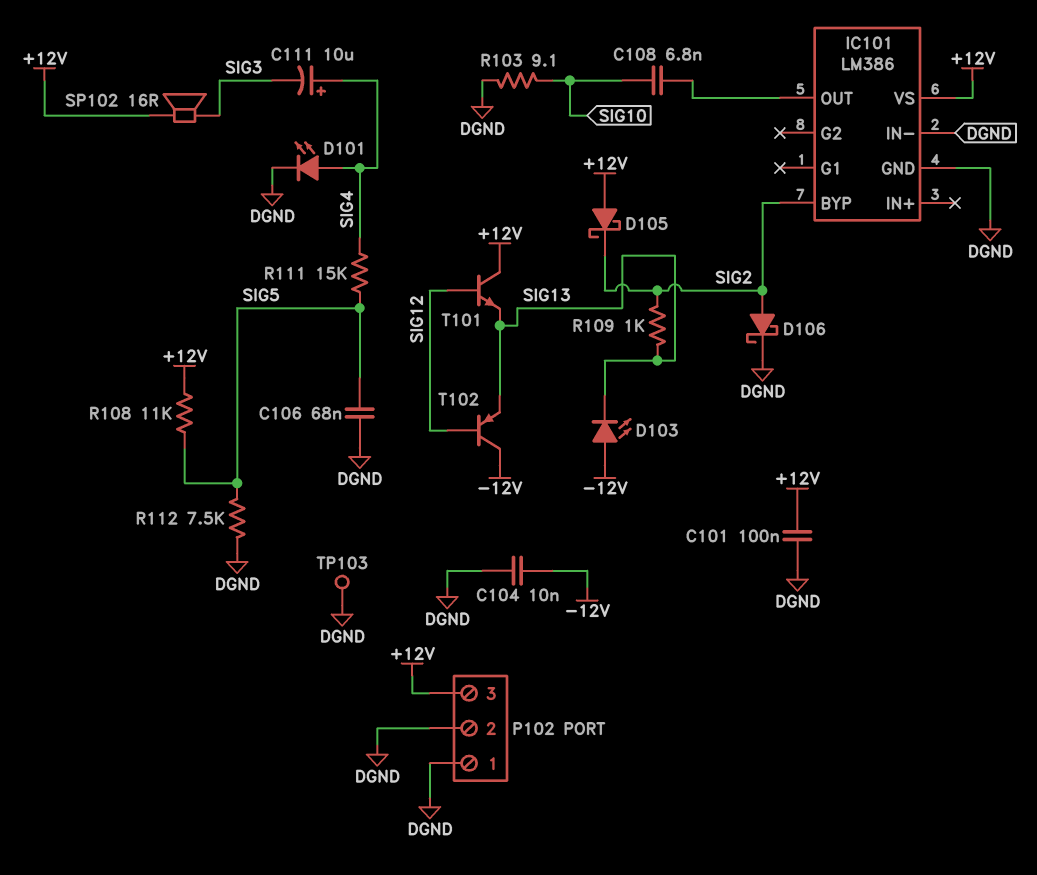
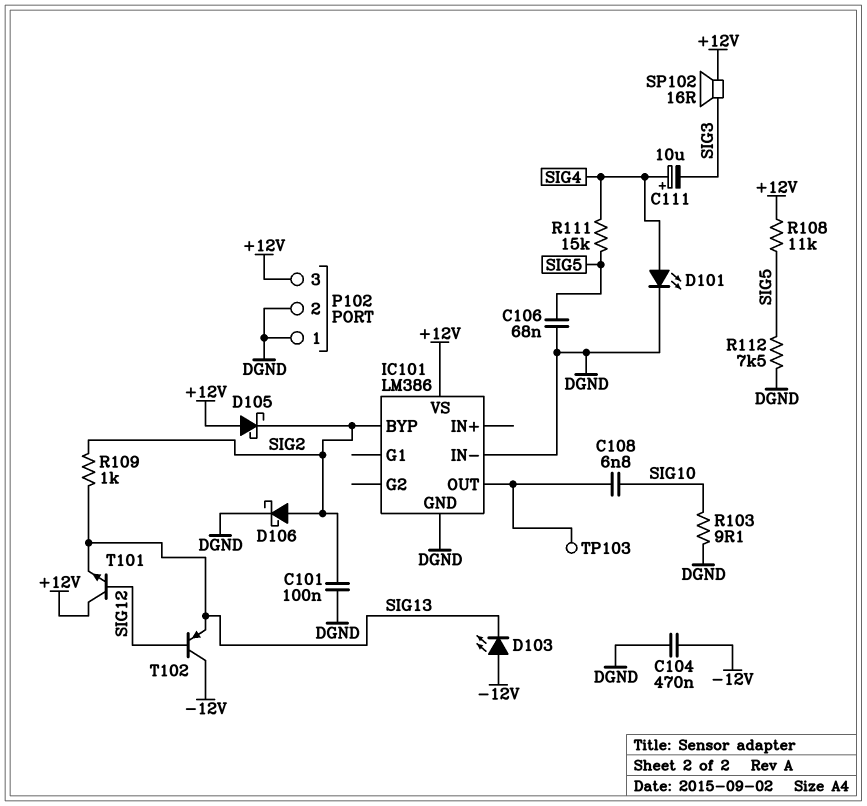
C101: 100nF (+12V, DGND) -> 100nF (DGND, SIG2)
C104: 10nF (-12V, DGND) -> 470nF (-12V, DGND)
TP103: test point (DGND) -> test point (IC101/OUT)

